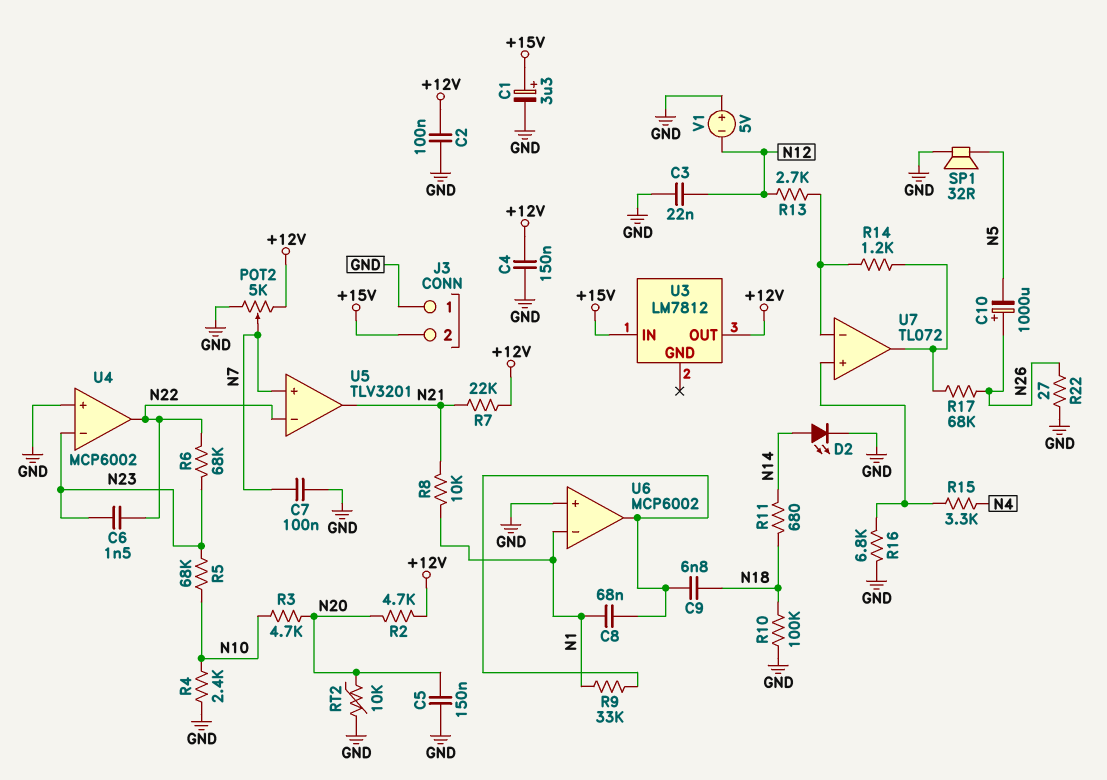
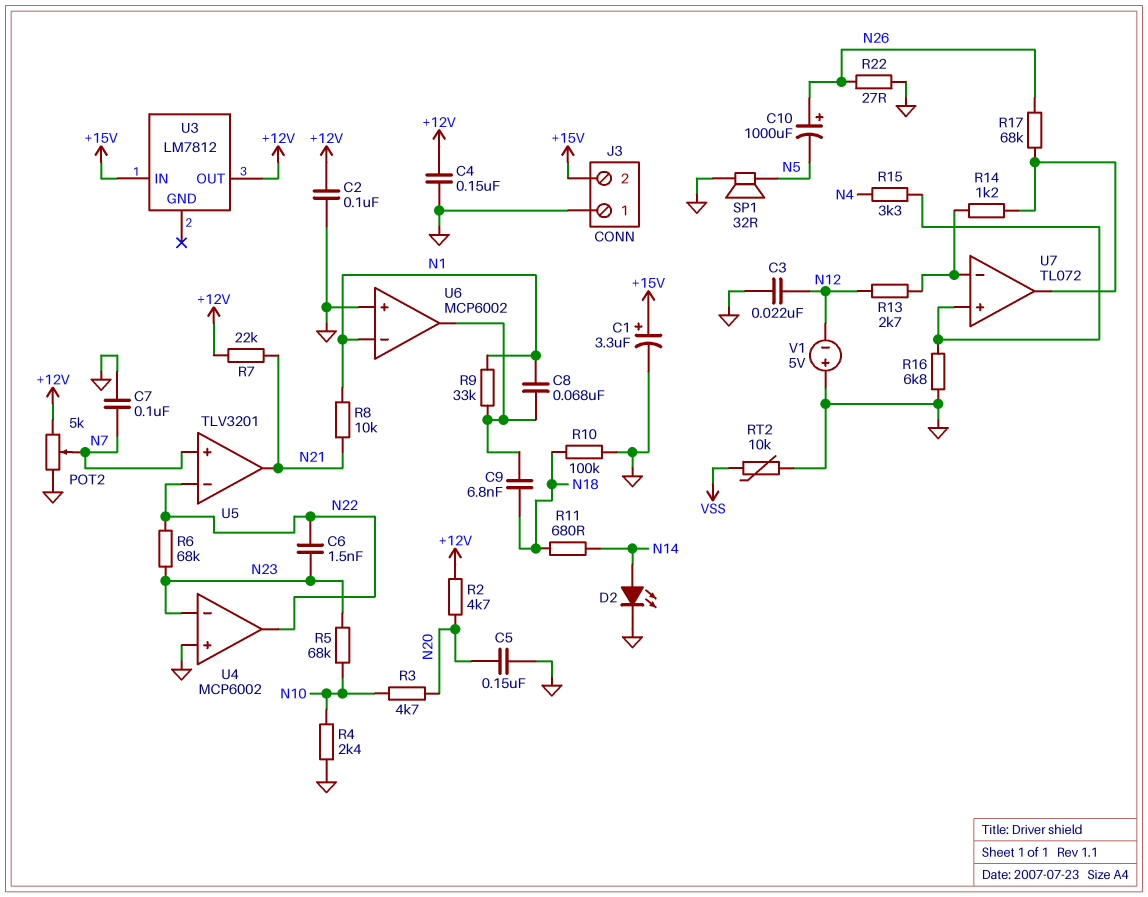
RT2: 10k (GND, N20) -> 10k (GND, VSS)

